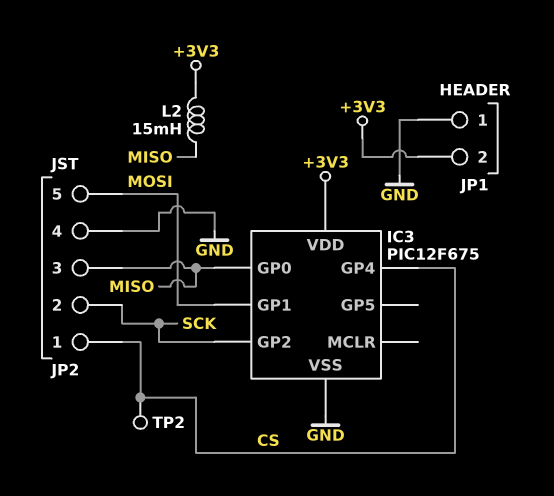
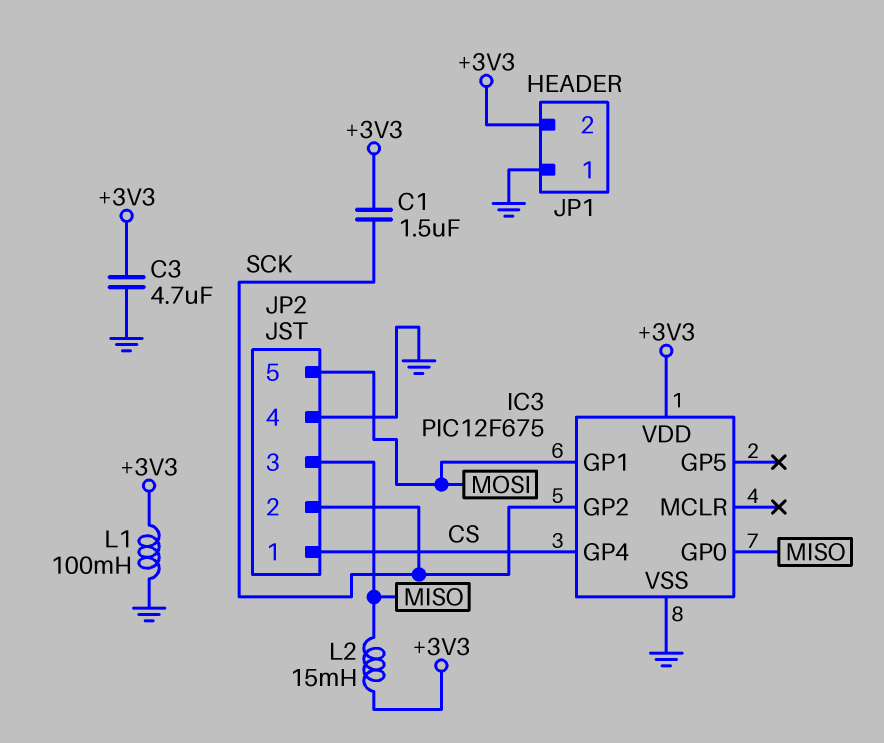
C1: none -> 1.5uF (+3V3, SCK)
C3: none -> 4.7uF (+3V3, GND)
L1: none -> 100mH (+3V3, GND)
TP2: test point (CS) -> none

